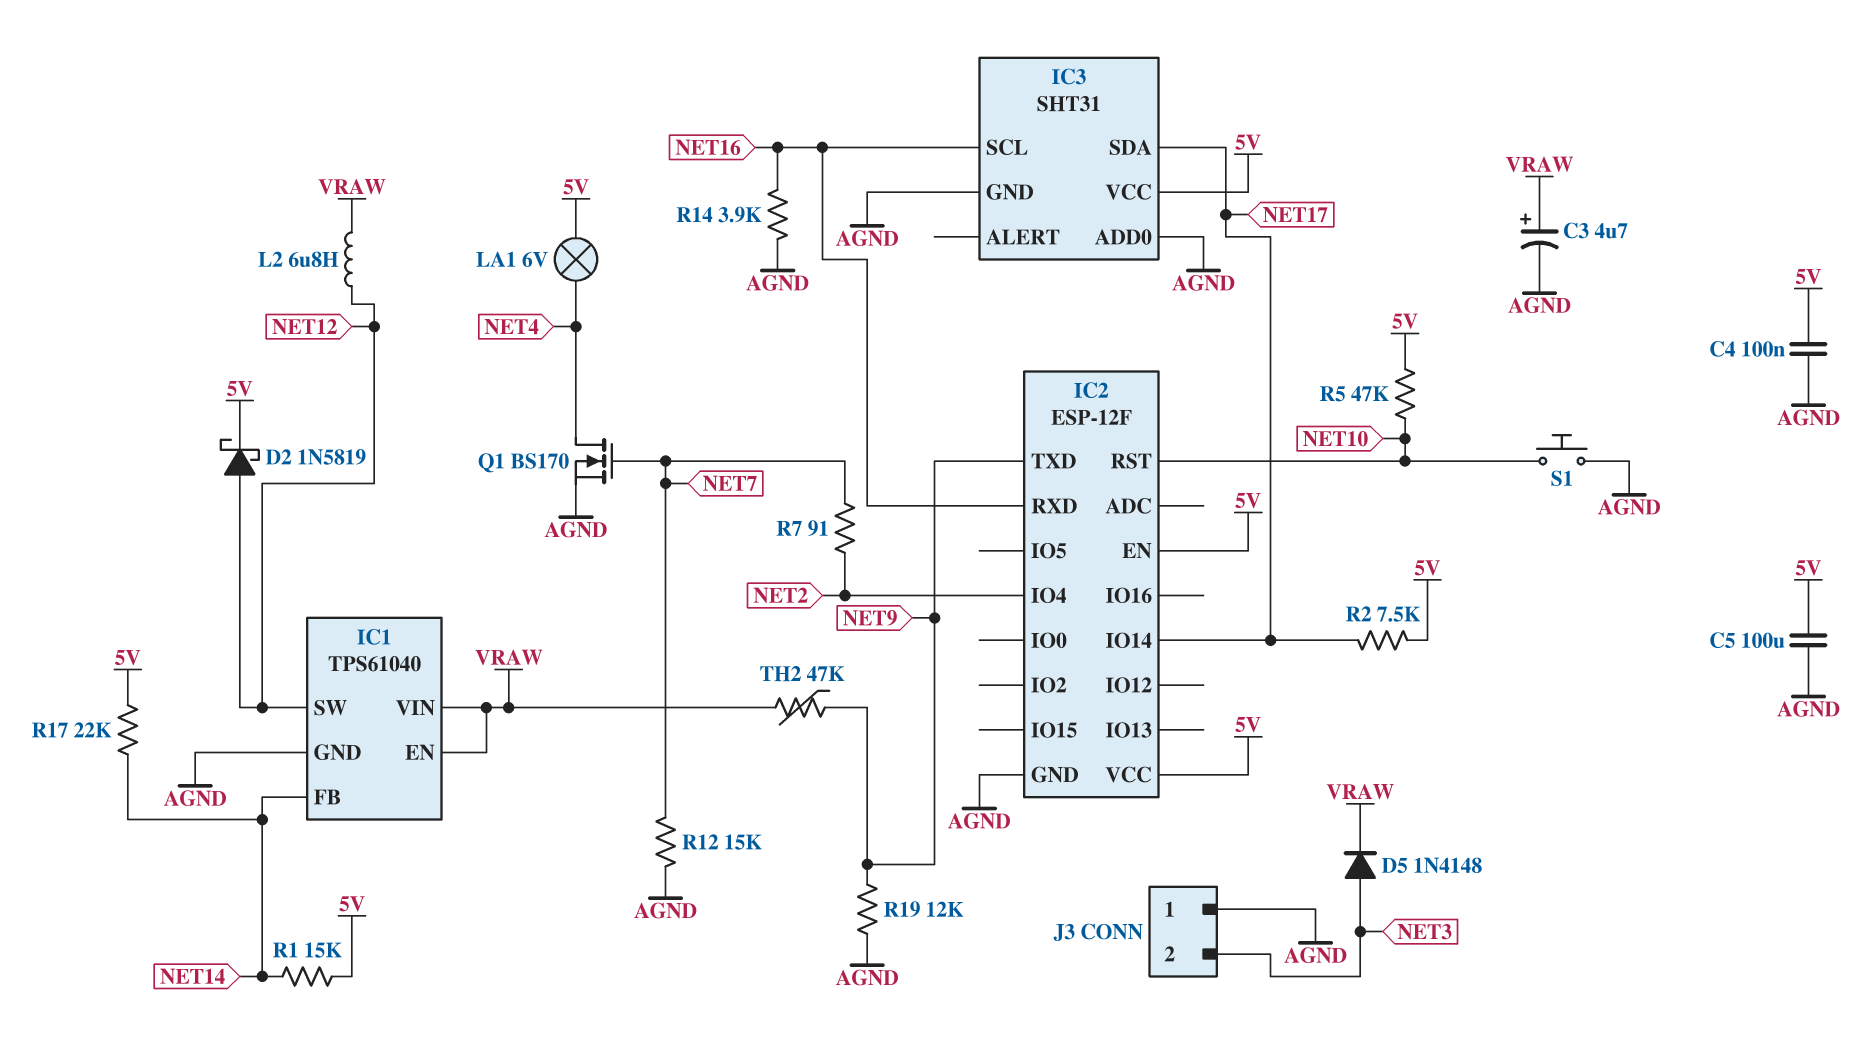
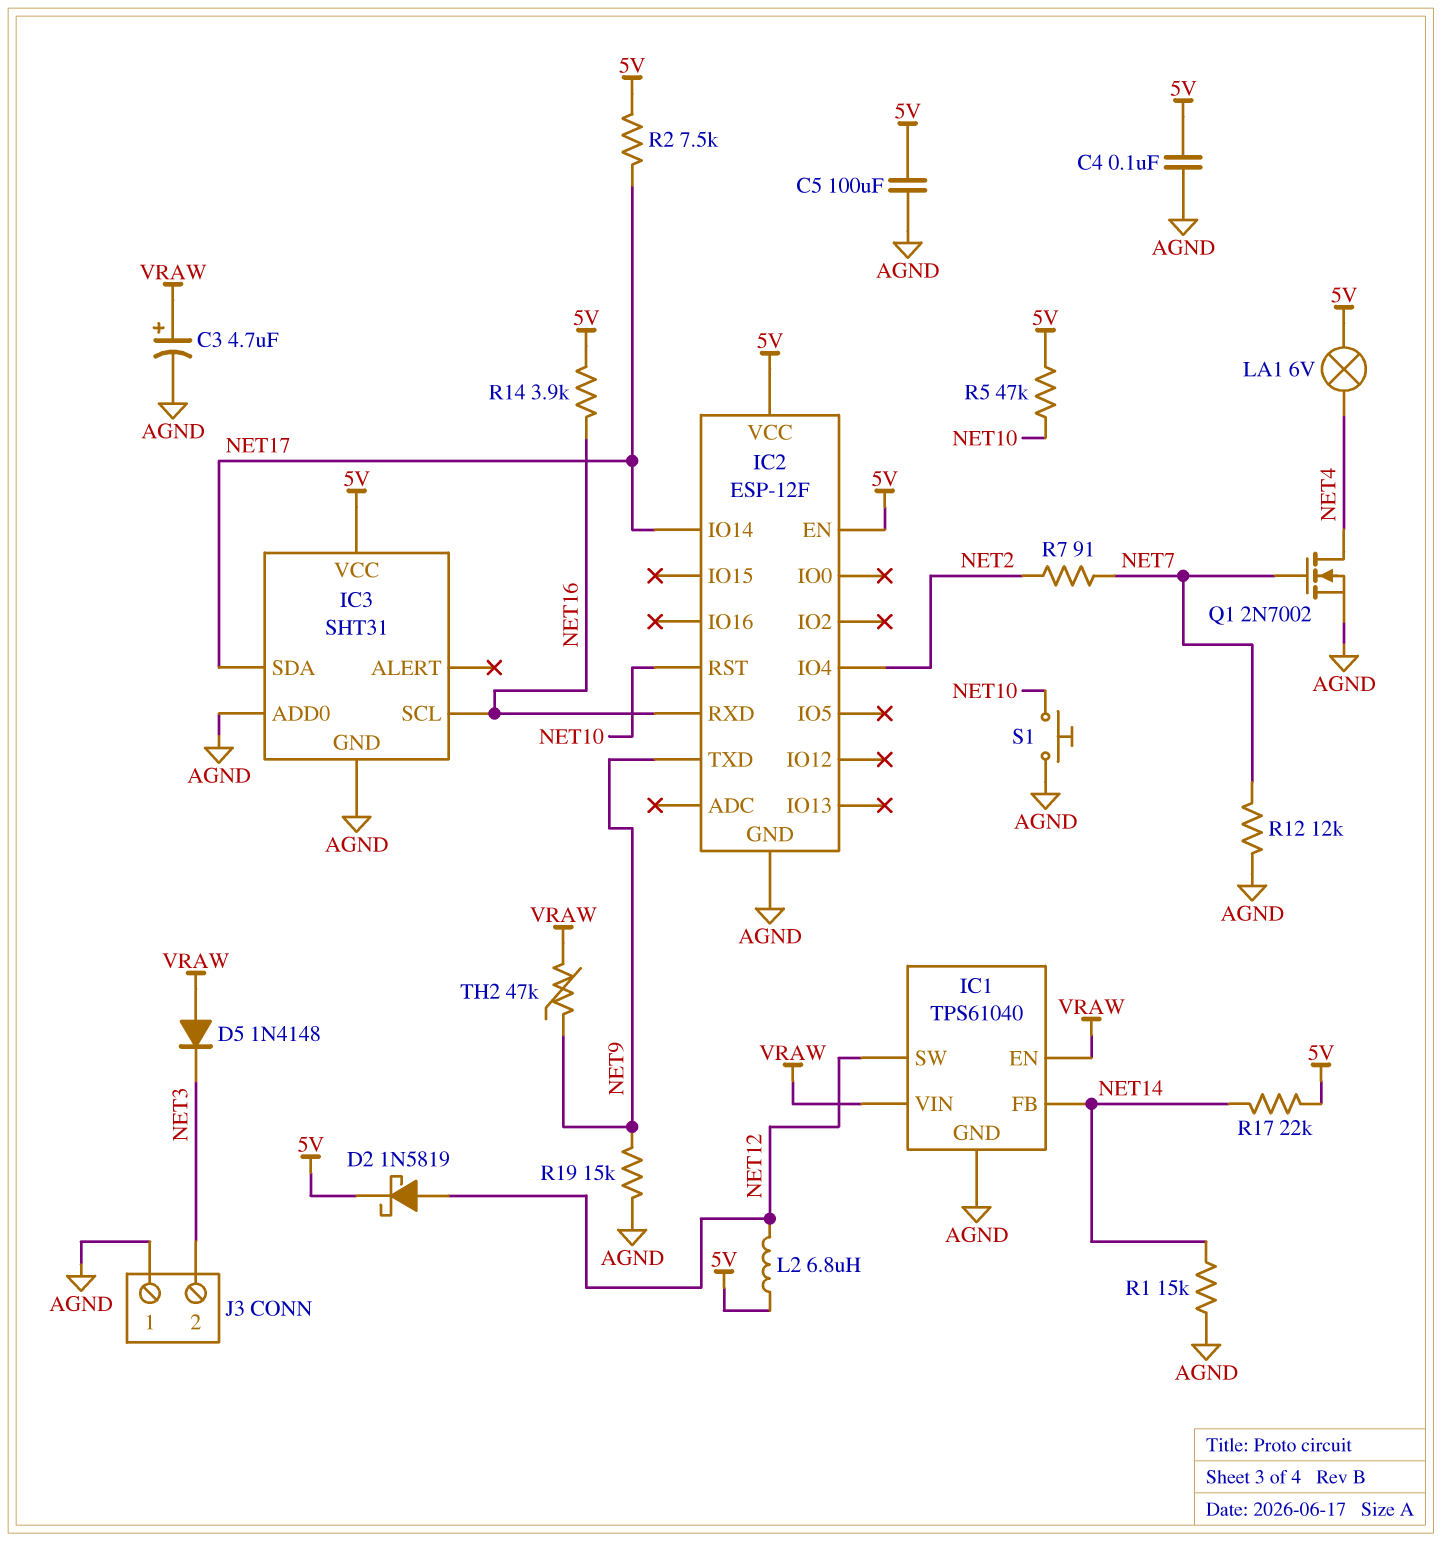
D5: diode 1N4148 (A NET3, K VRAW) -> diode 1N4148 (A VRAW, K NET3)
L2: 6.8uH (NET12, VRAW) -> 6.8uH (5V, NET12)
Q1: NMOS BS170 (G NET7, D NET4, S AGND) -> NMOS 2N7002 (G NET7, D NET4, S AGND)
R1: 15k (5V, NET14) -> 15k (AGND, NET14)
R12: 15k (AGND, NET7) -> 12k (AGND, NET7)
R14: 3.9k (AGND, NET16) -> 3.9k (5V, NET16)
R19: 12k (AGND, NET9) -> 15k (AGND, NET9)

